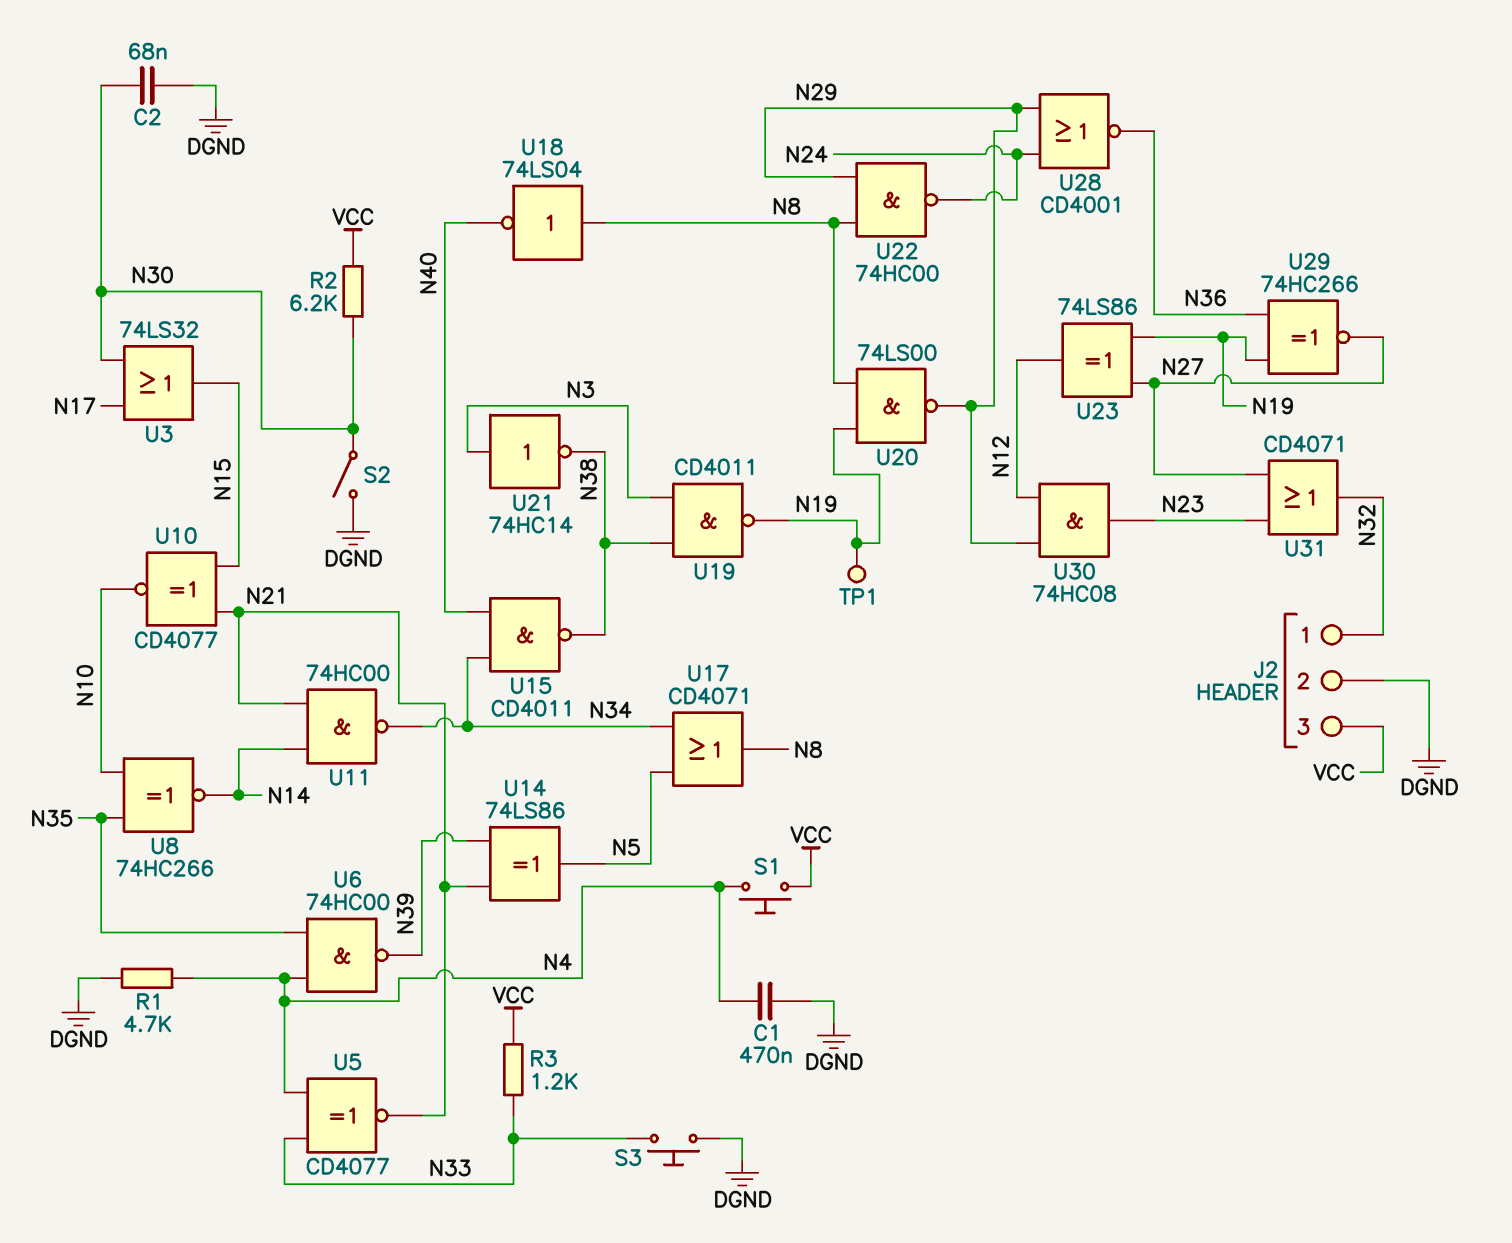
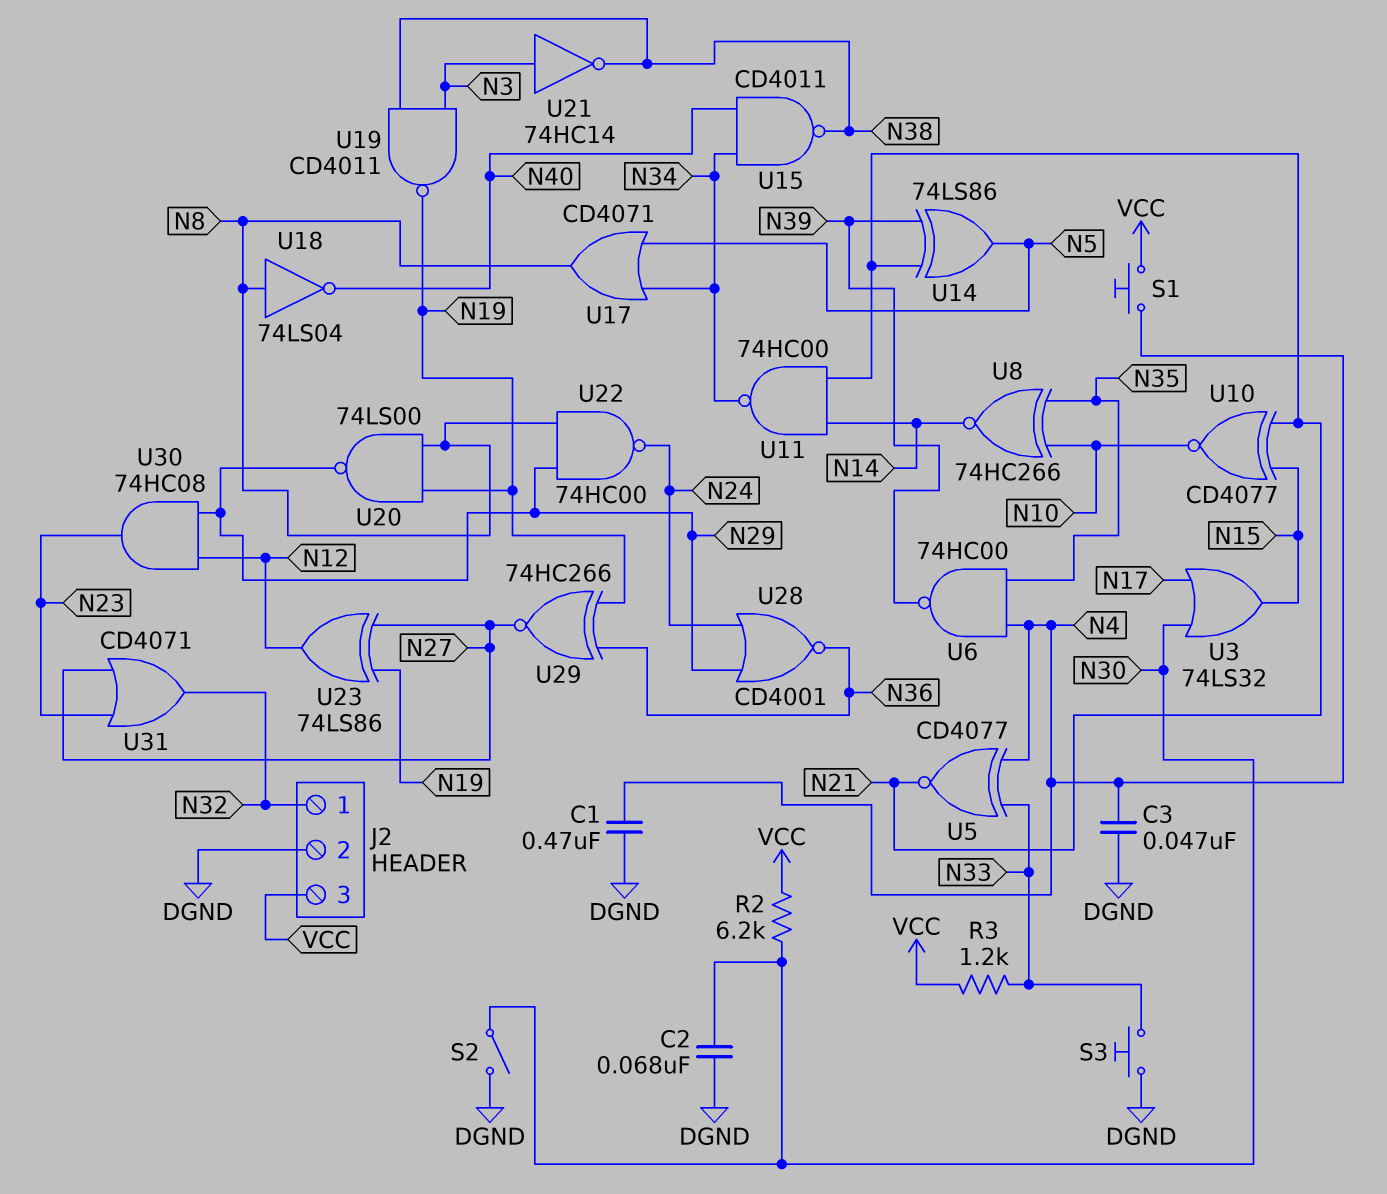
C3: none -> 47nF (DGND, N4)
R1: 4.7k (DGND, N4) -> none
TP1: test point (N19) -> none

